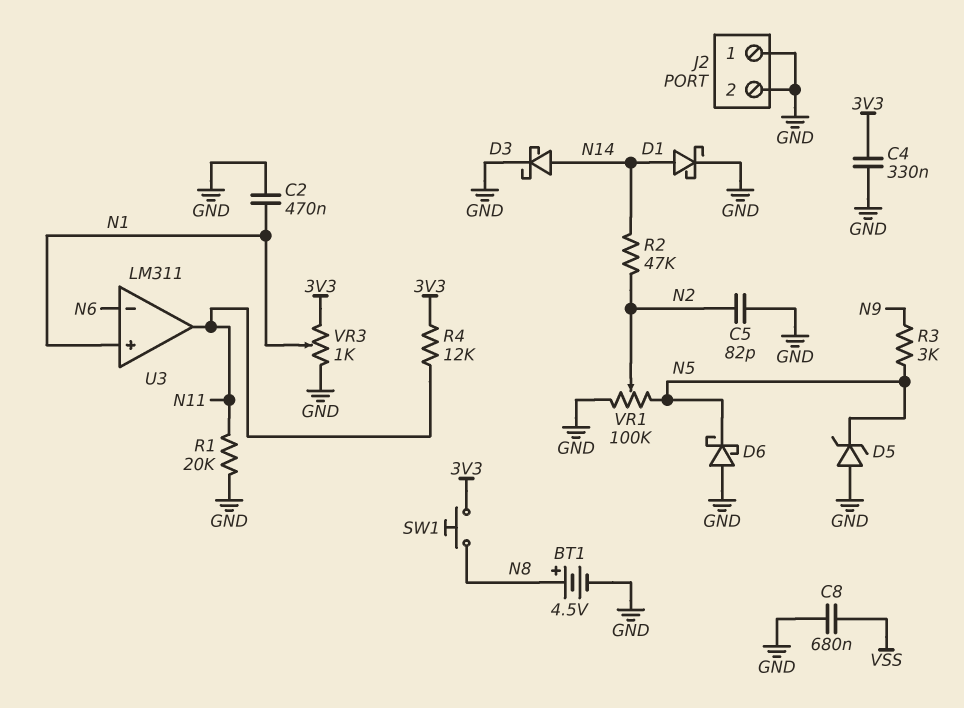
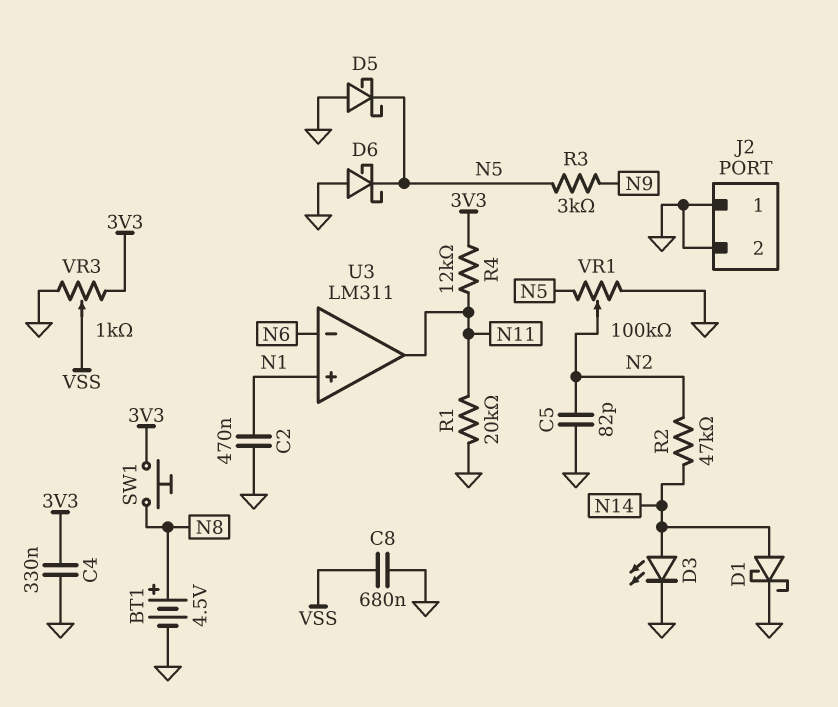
D3: schottky (A N14, K GND) -> LED (A N14, K GND)
D5: zener (A GND, K N5) -> schottky (A GND, K N5)
VR3: 1k (3V3, GND, wiper N1) -> 1k (3V3, GND, wiper VSS)

